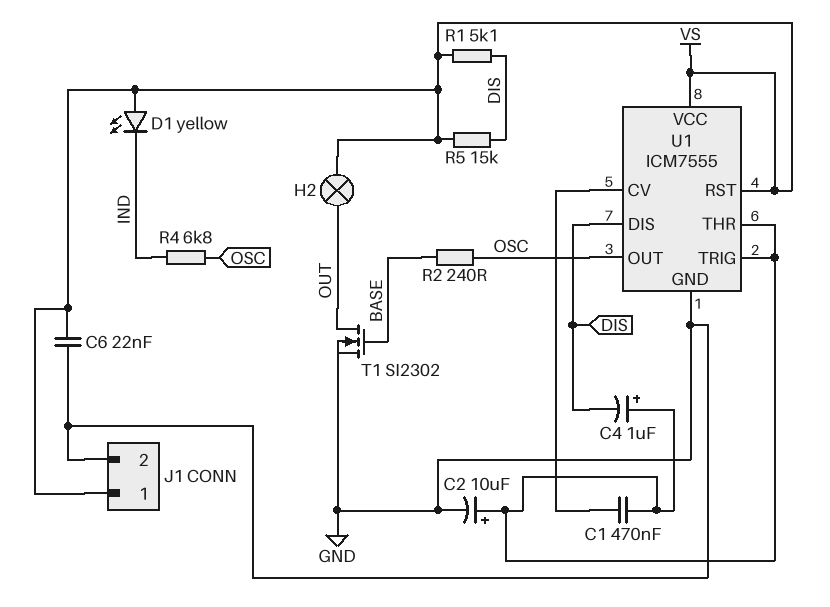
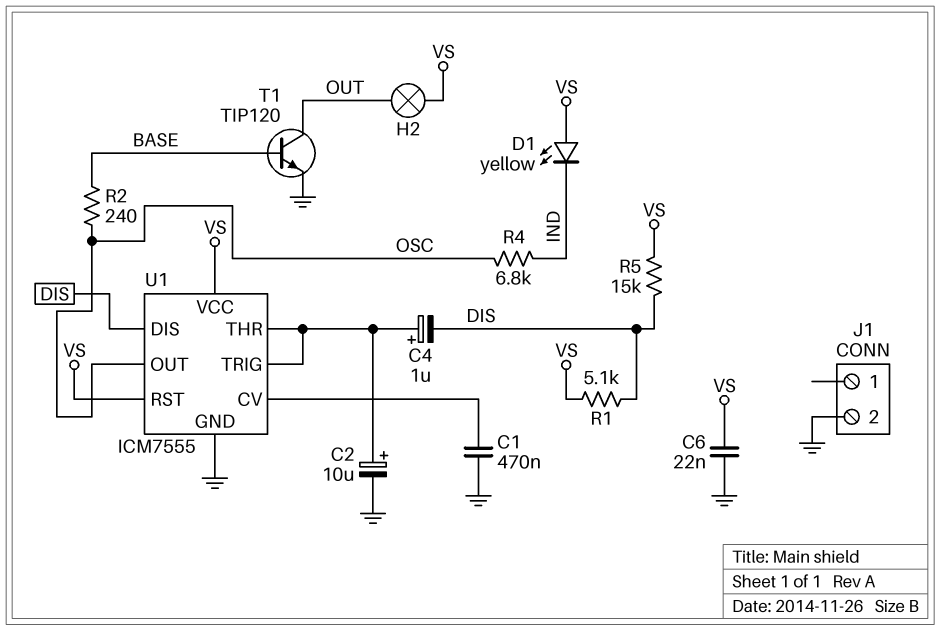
C1: 470nF (U1/CV, U1/THR) -> 470nF (GND, U1/CV)
J1 pin 1: VS -> none
T1: NMOS SI2302 (G BASE, D OUT, S GND) -> NPN TIP120 (B BASE, C OUT, E GND)

